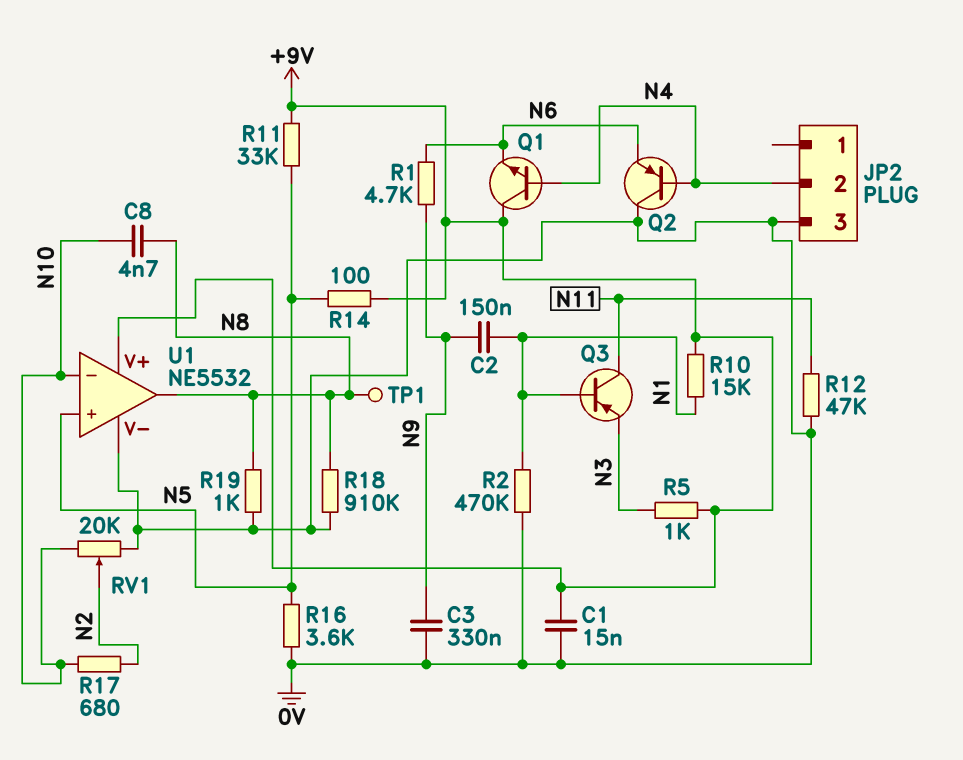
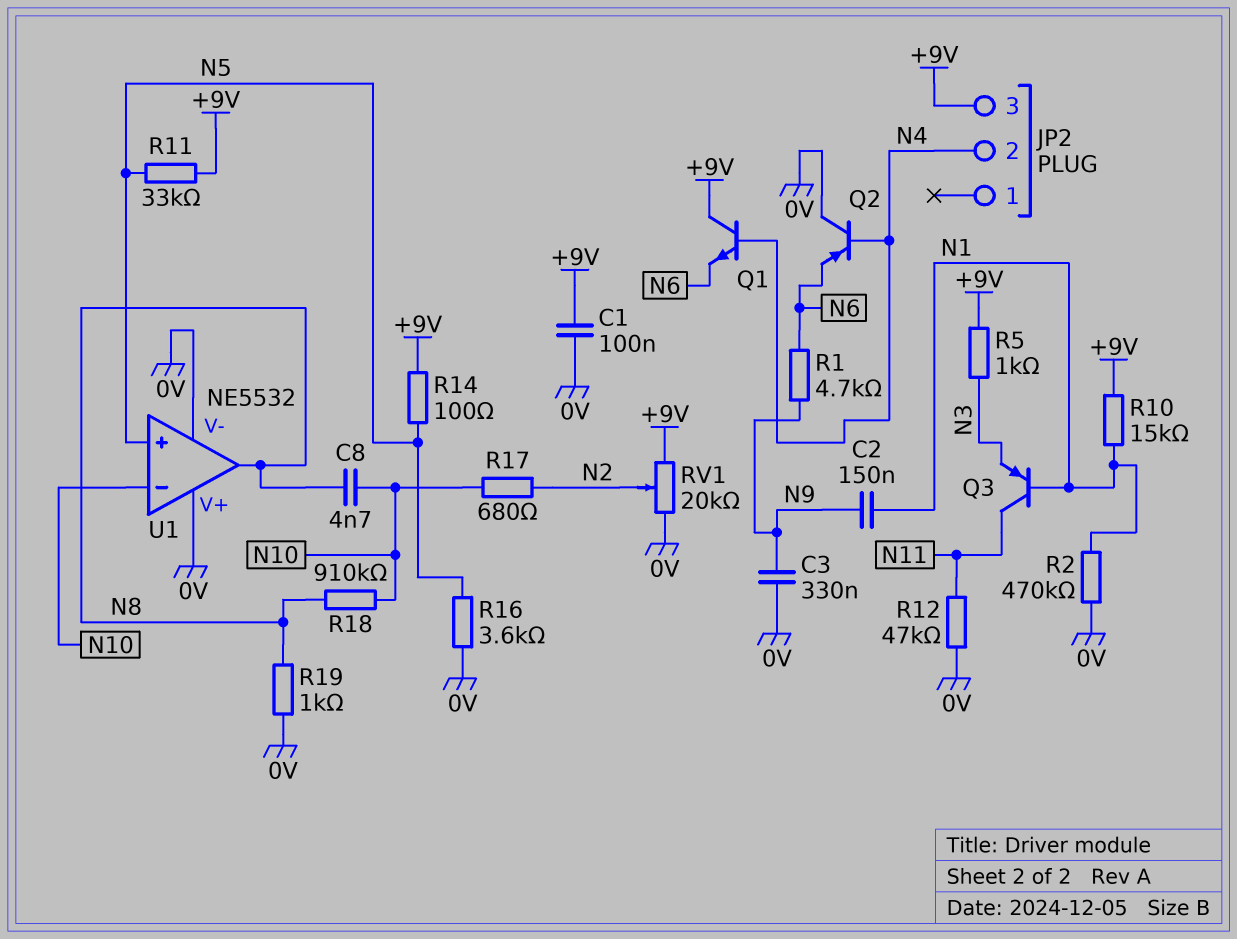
C1: 15nF (+9V, 0V) -> 100nF (+9V, 0V)
JP2 pin 3: 0V -> +9V
R18: 910k (0V, N8) -> 910k (N8, N10)
RV1: 20k (0V, N10, wiper N2) -> 20k (+9V, 0V, wiper N2)
TP1: test point (N8) -> none
U1 pin V+: +9V -> 0V

